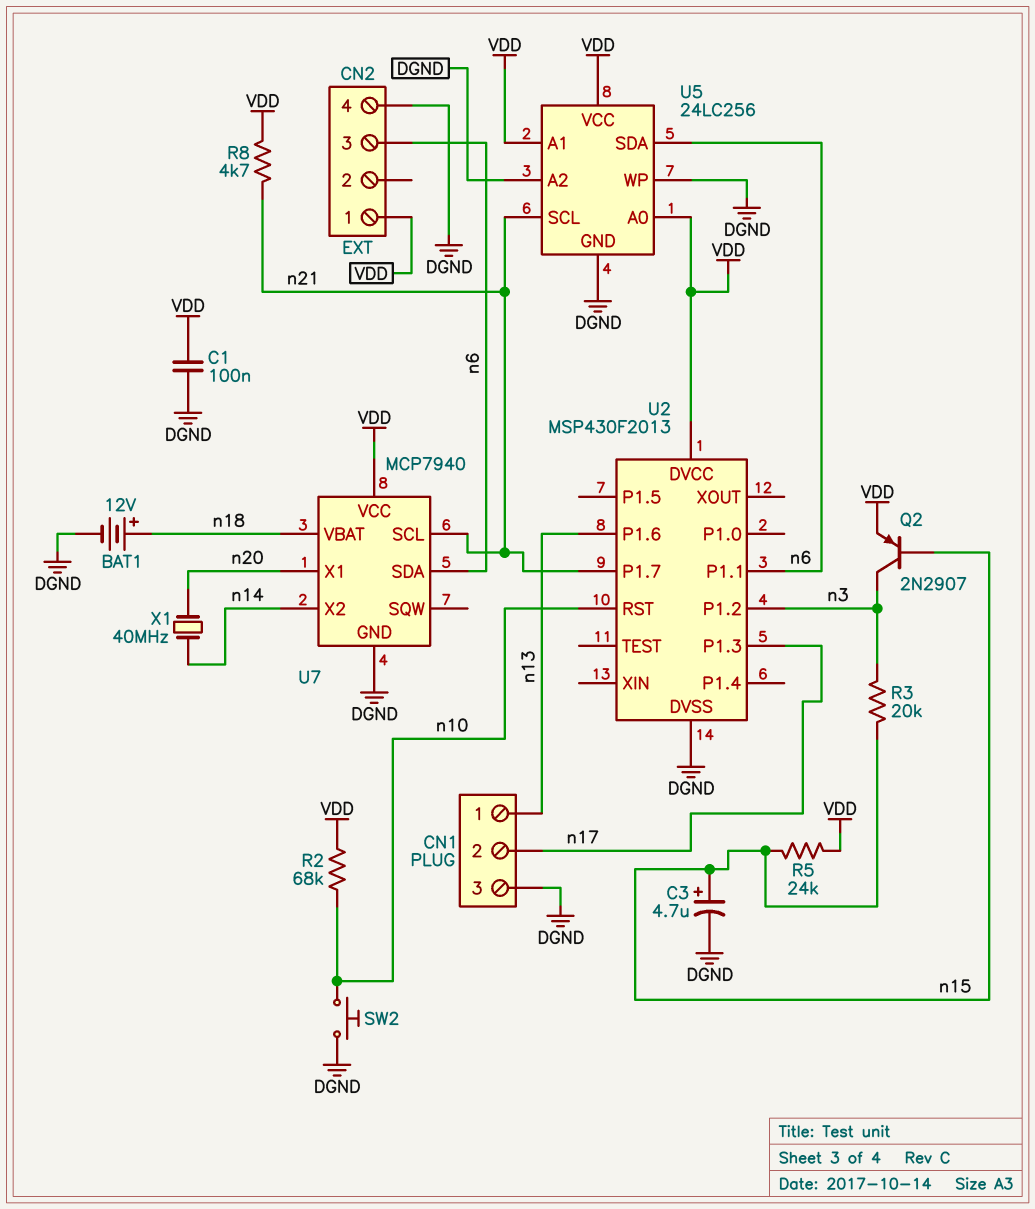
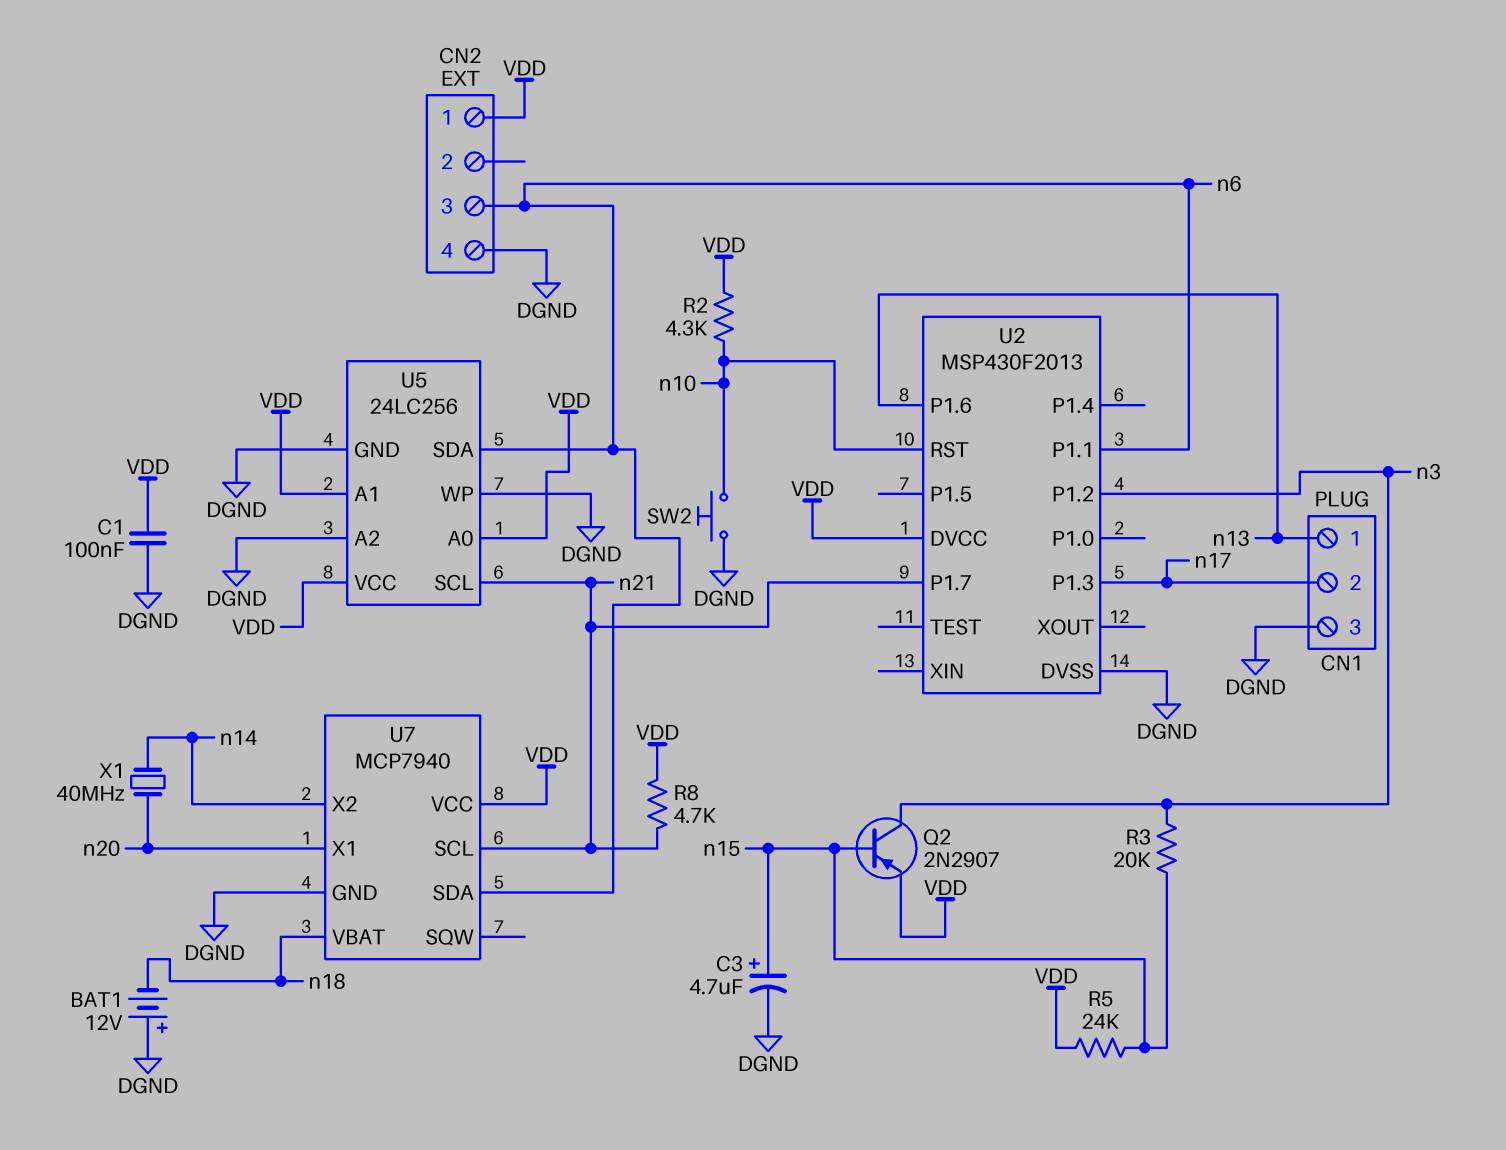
BAT1: 12V (plus n18, minus DGND) -> 12V (plus DGND, minus n18)
R2: 68k (VDD, n10) -> 4.3k (VDD, n10)

